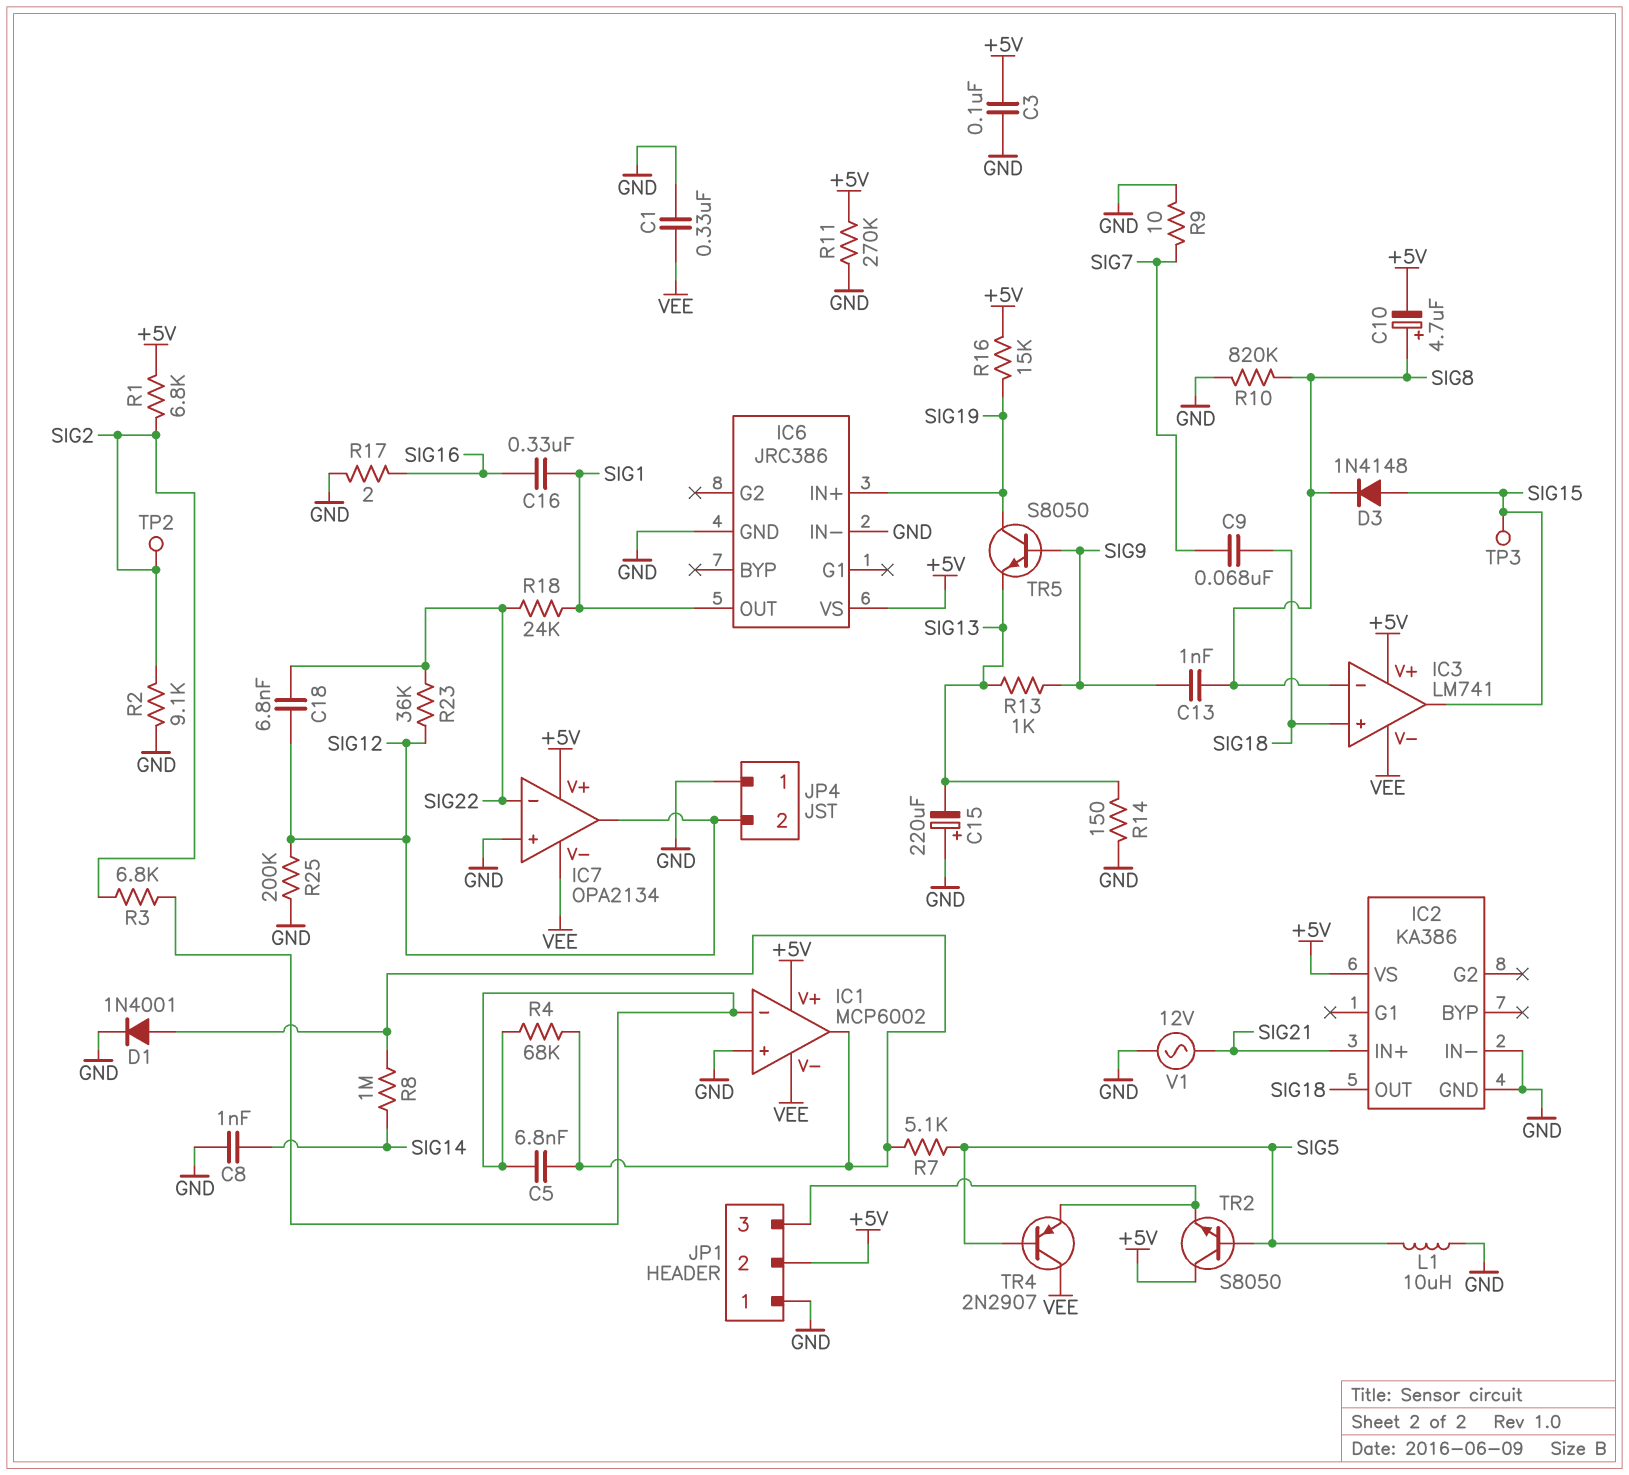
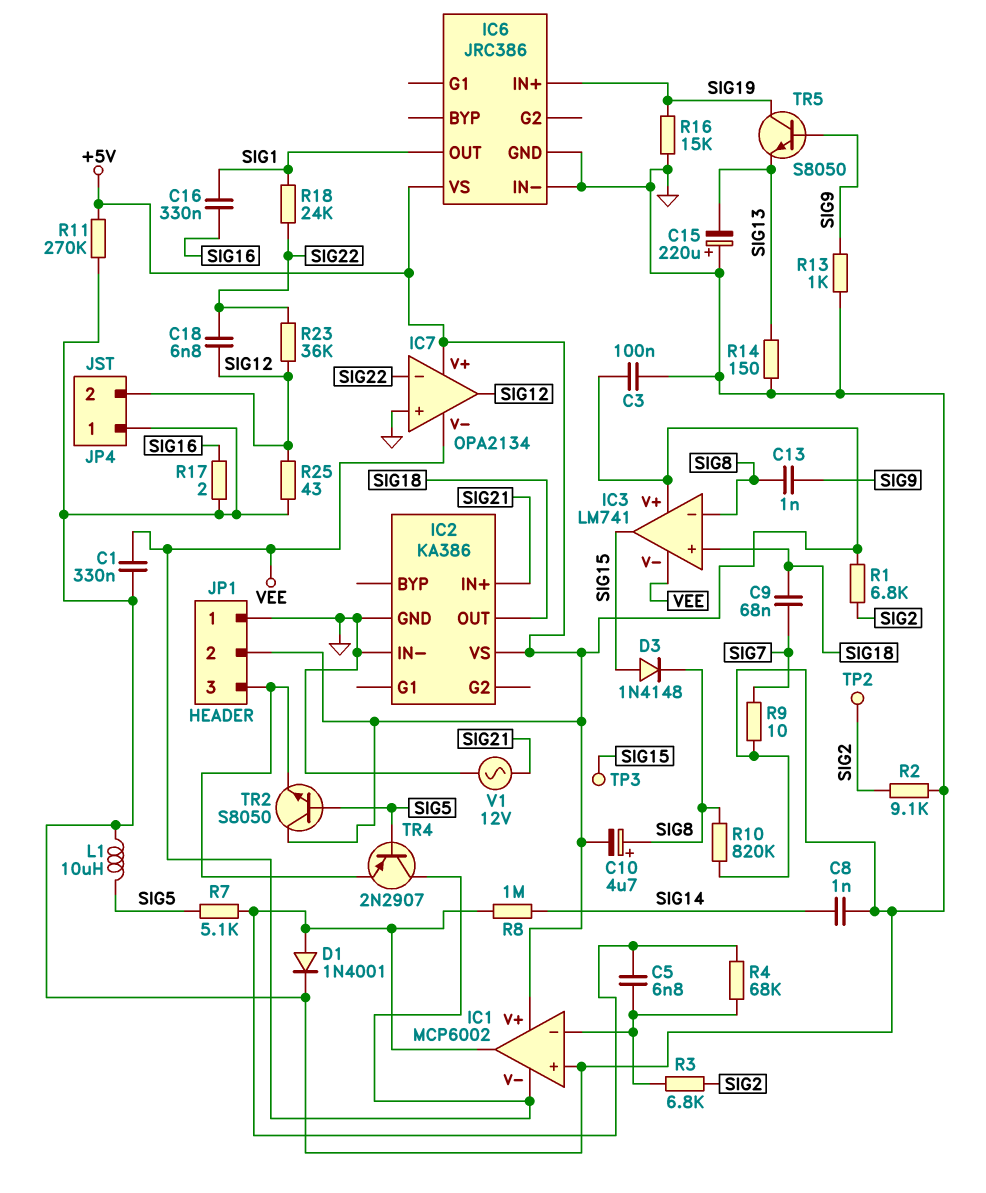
R13: 1k (SIG9, SIG13) -> 1k (GND, SIG9)
R16: 15k (+5V, SIG19) -> 15k (GND, SIG19)
R25: 200k (GND, SIG12) -> 43 (GND, SIG12)

